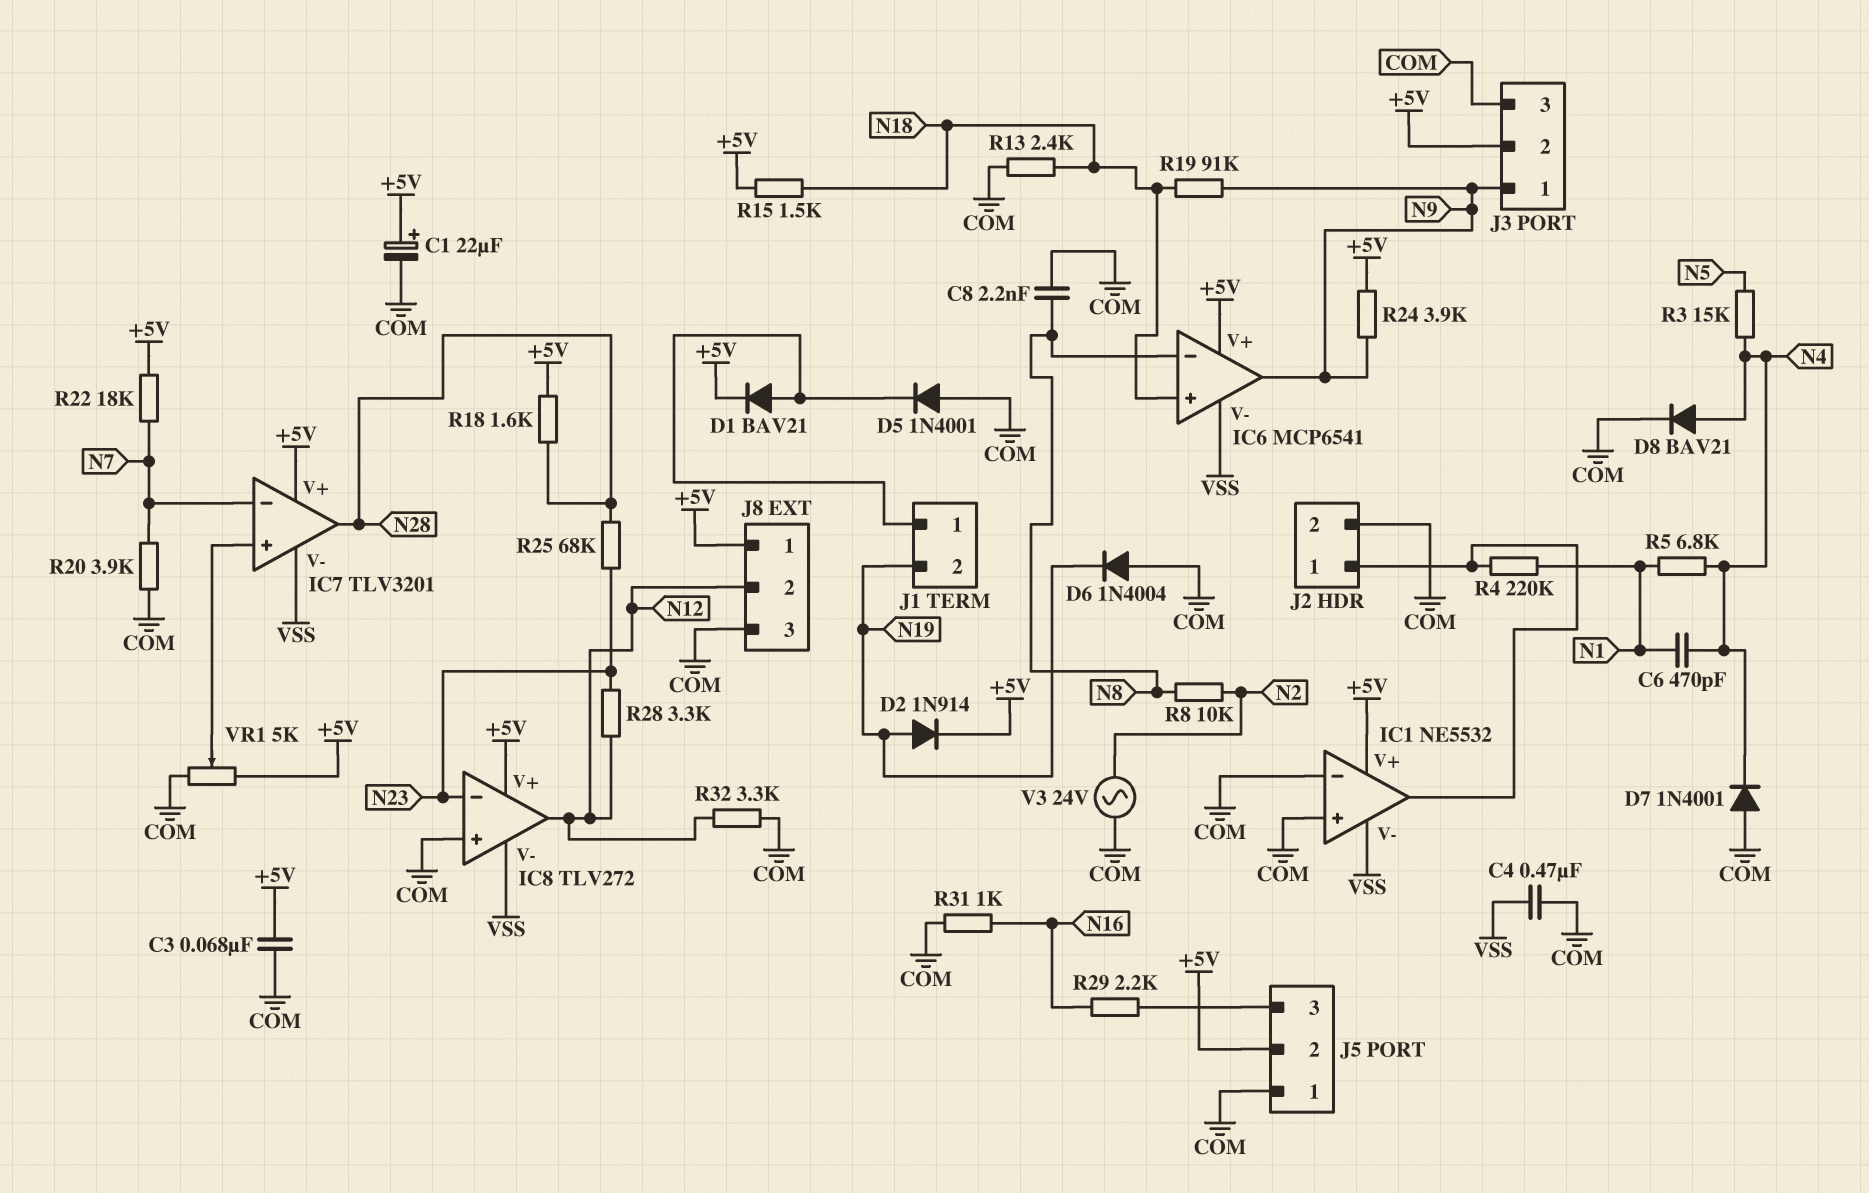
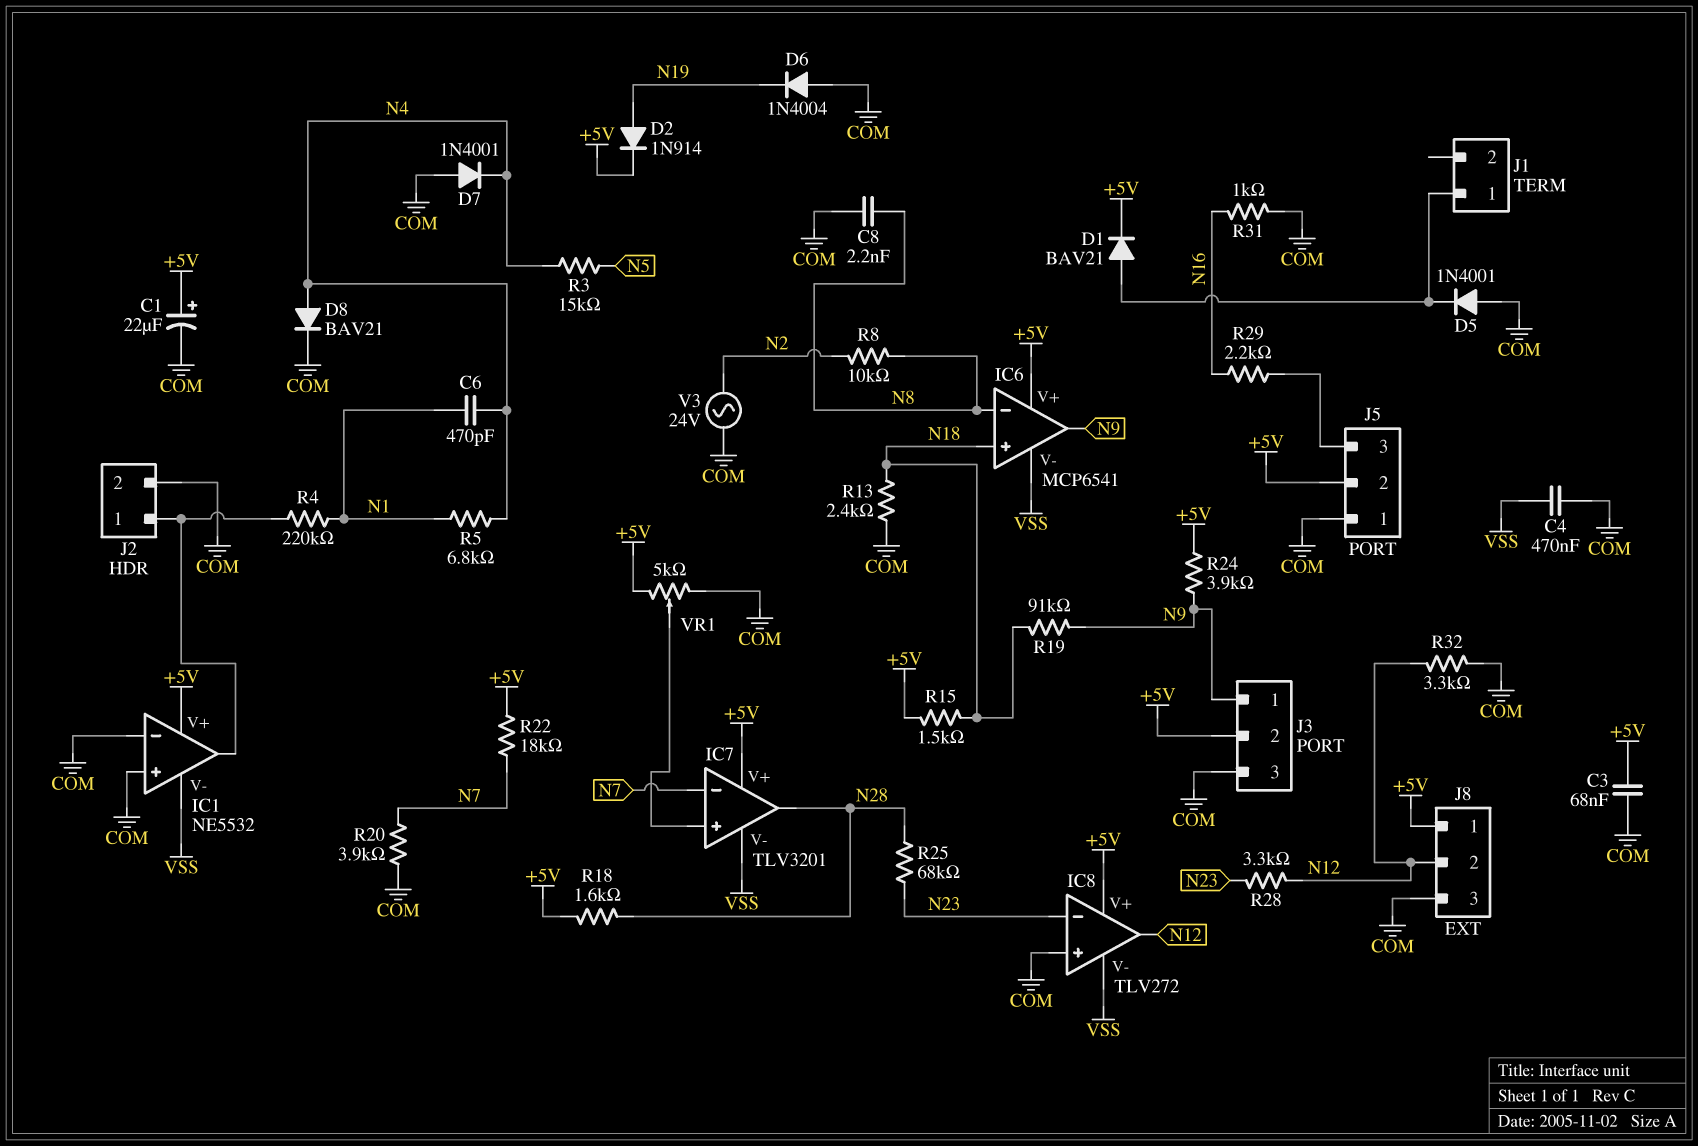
J1 pin 2: N19 -> none

